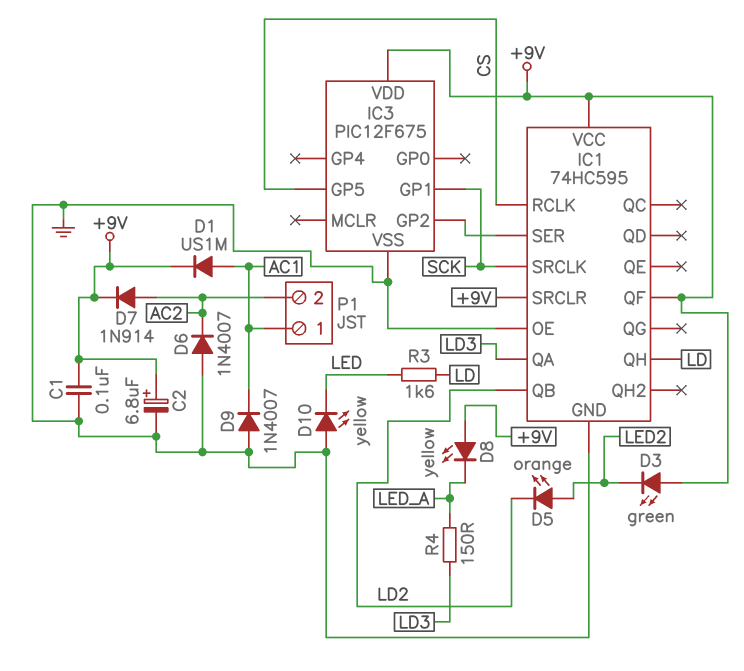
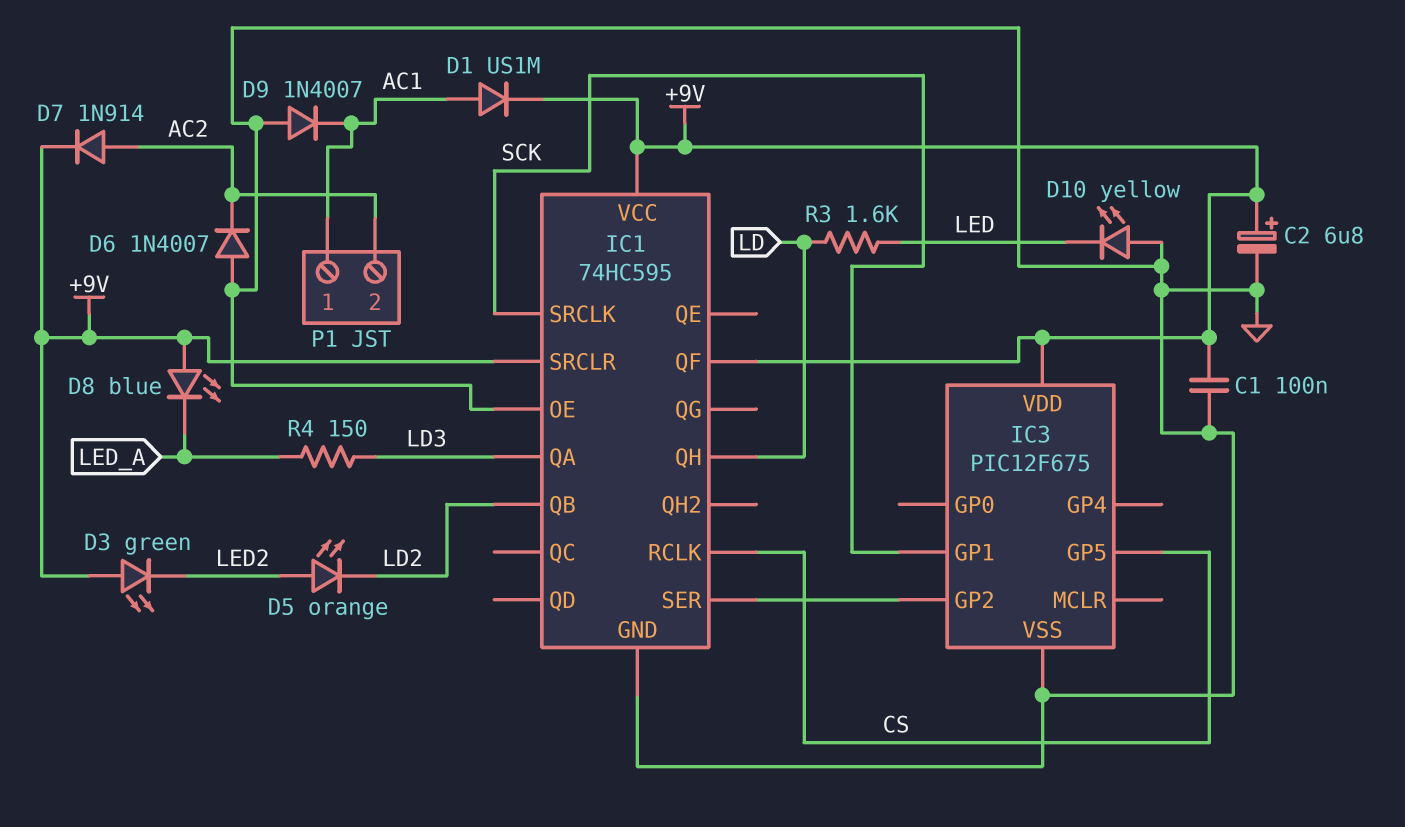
D8: LED yellow (A +9V, K LED_A) -> LED blue (A +9V, K LED_A)

